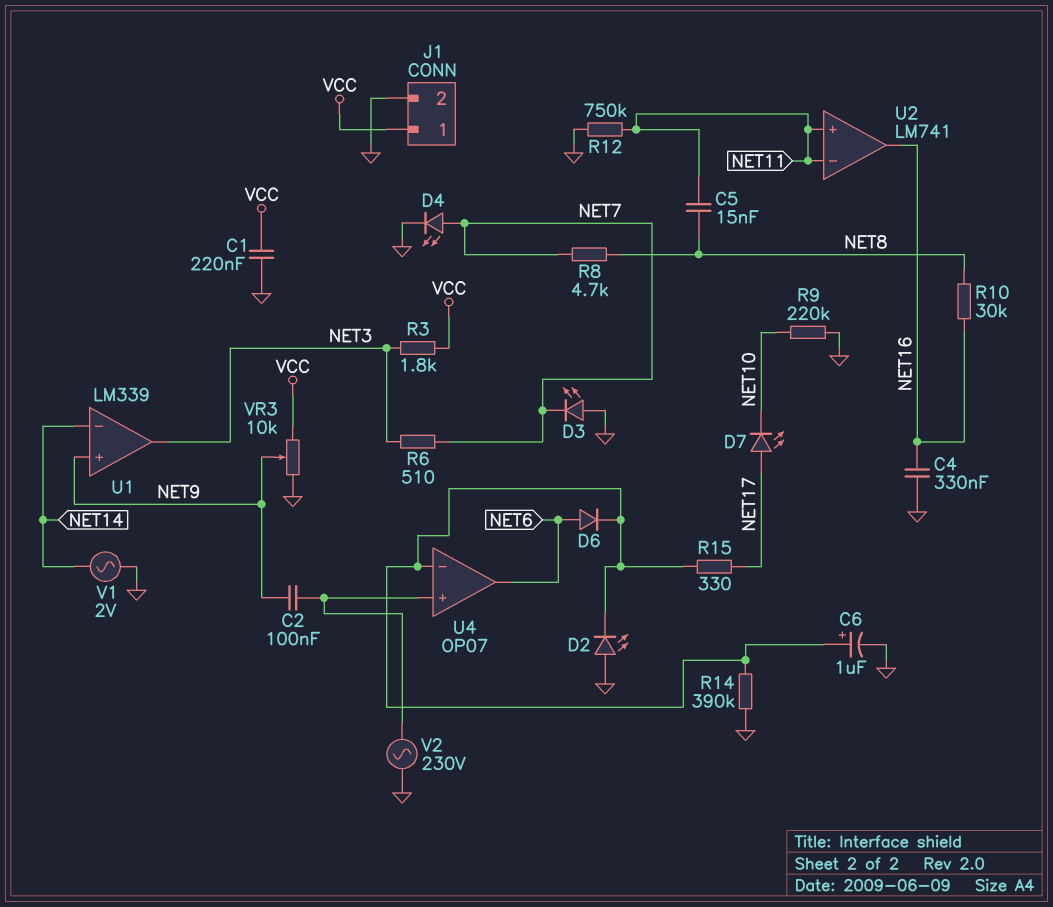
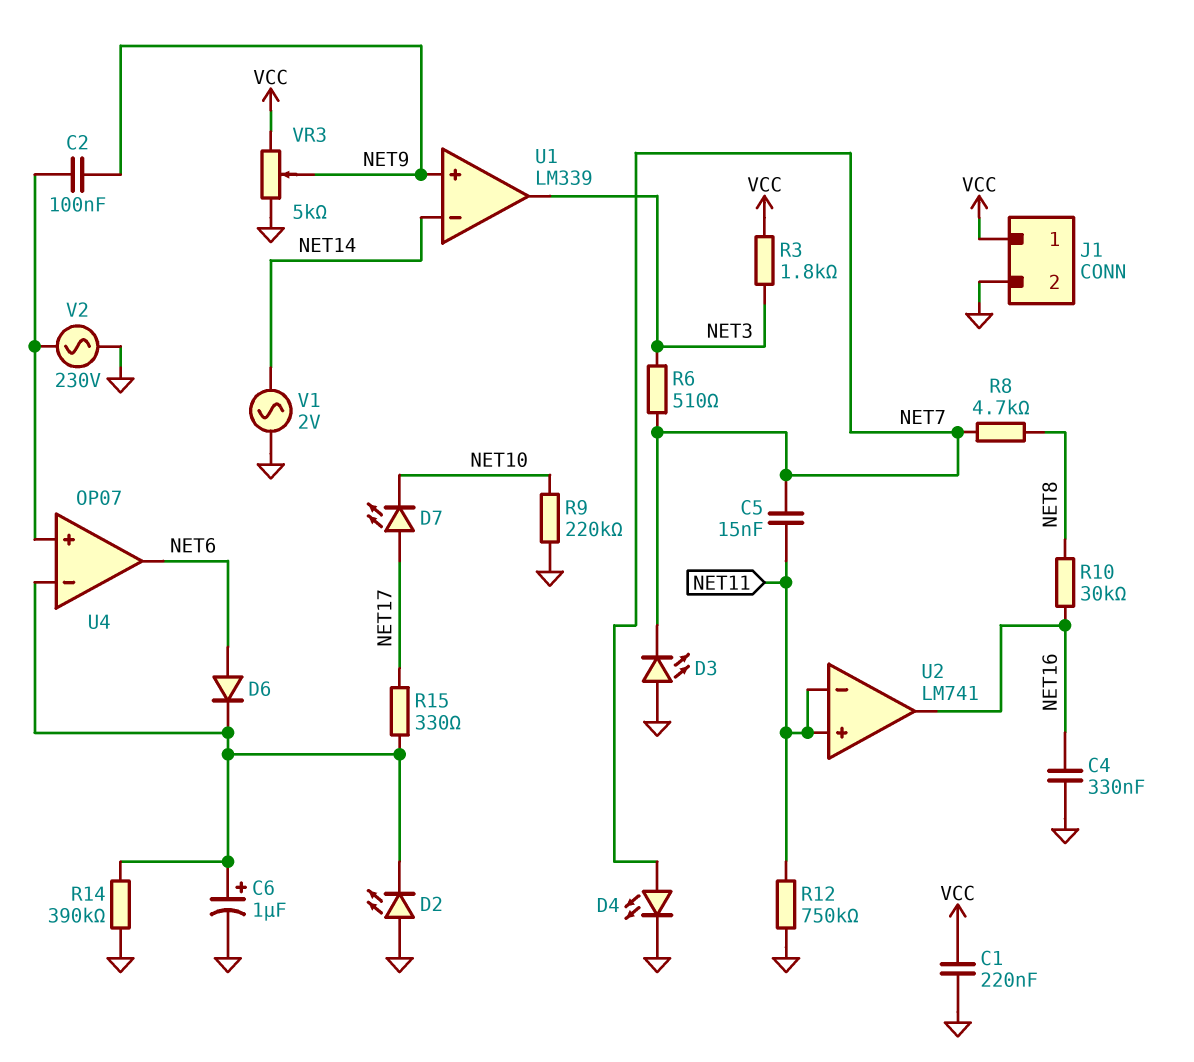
C5: 15nF (NET8, NET11) -> 15nF (NET7, NET11)
VR3: 10k (GND, VCC, wiper NET9) -> 5k (GND, VCC, wiper NET9)

